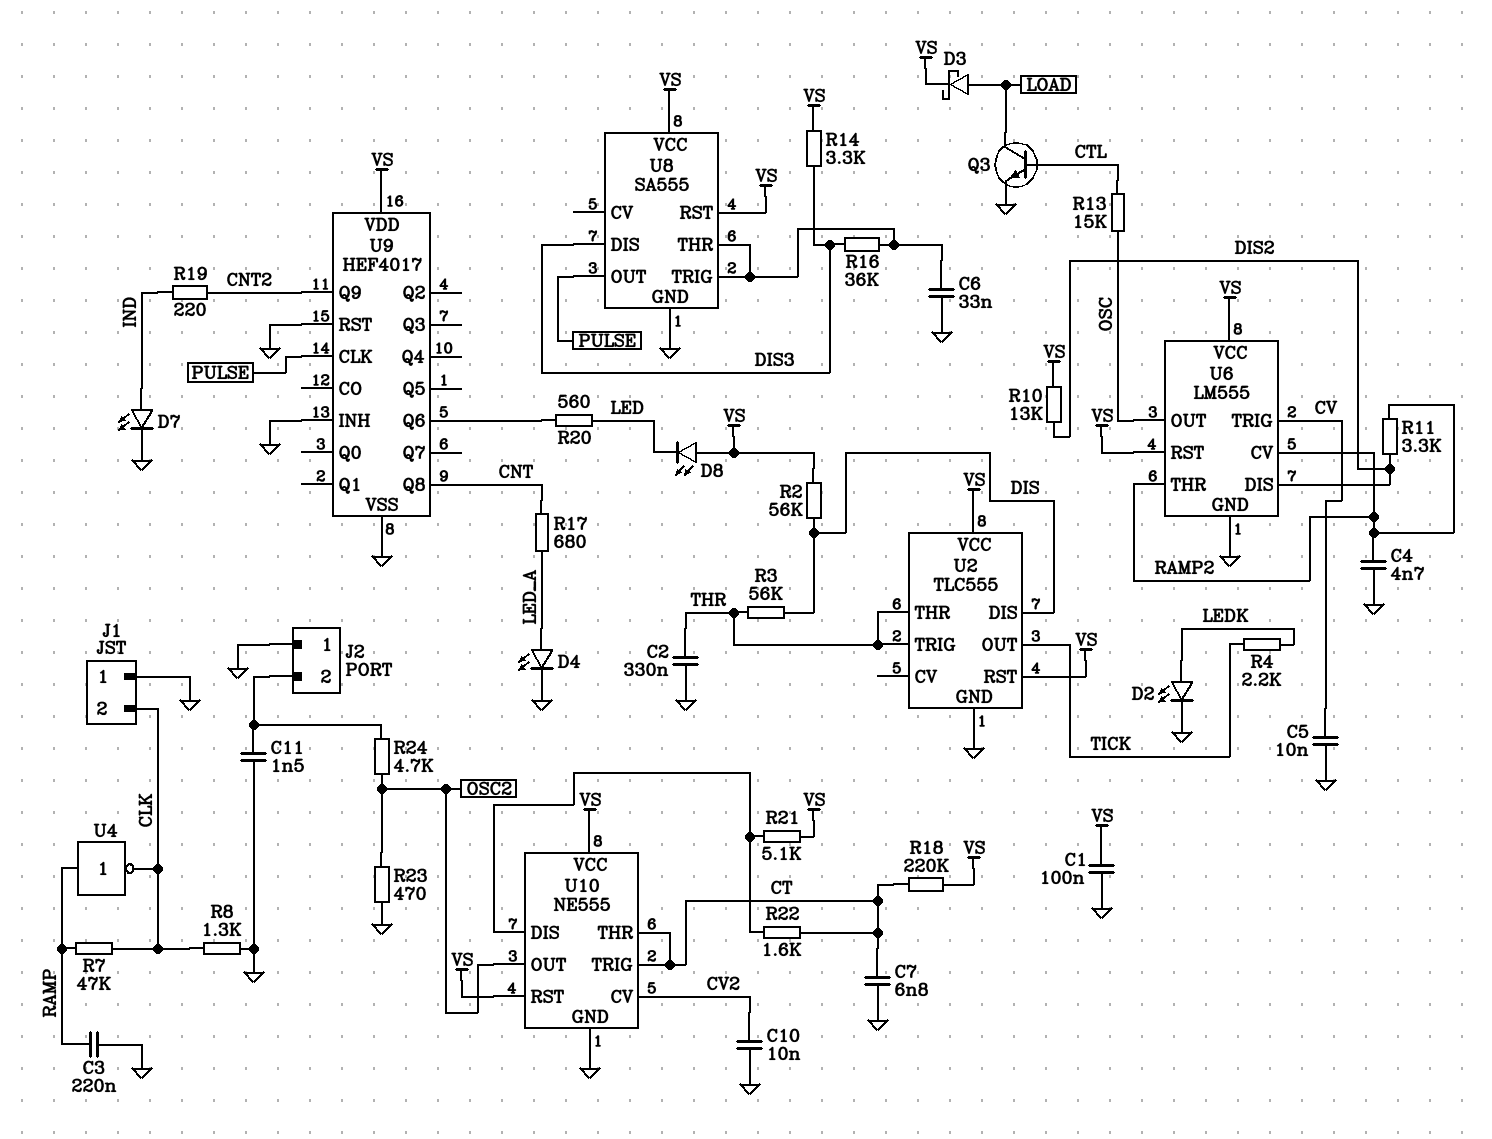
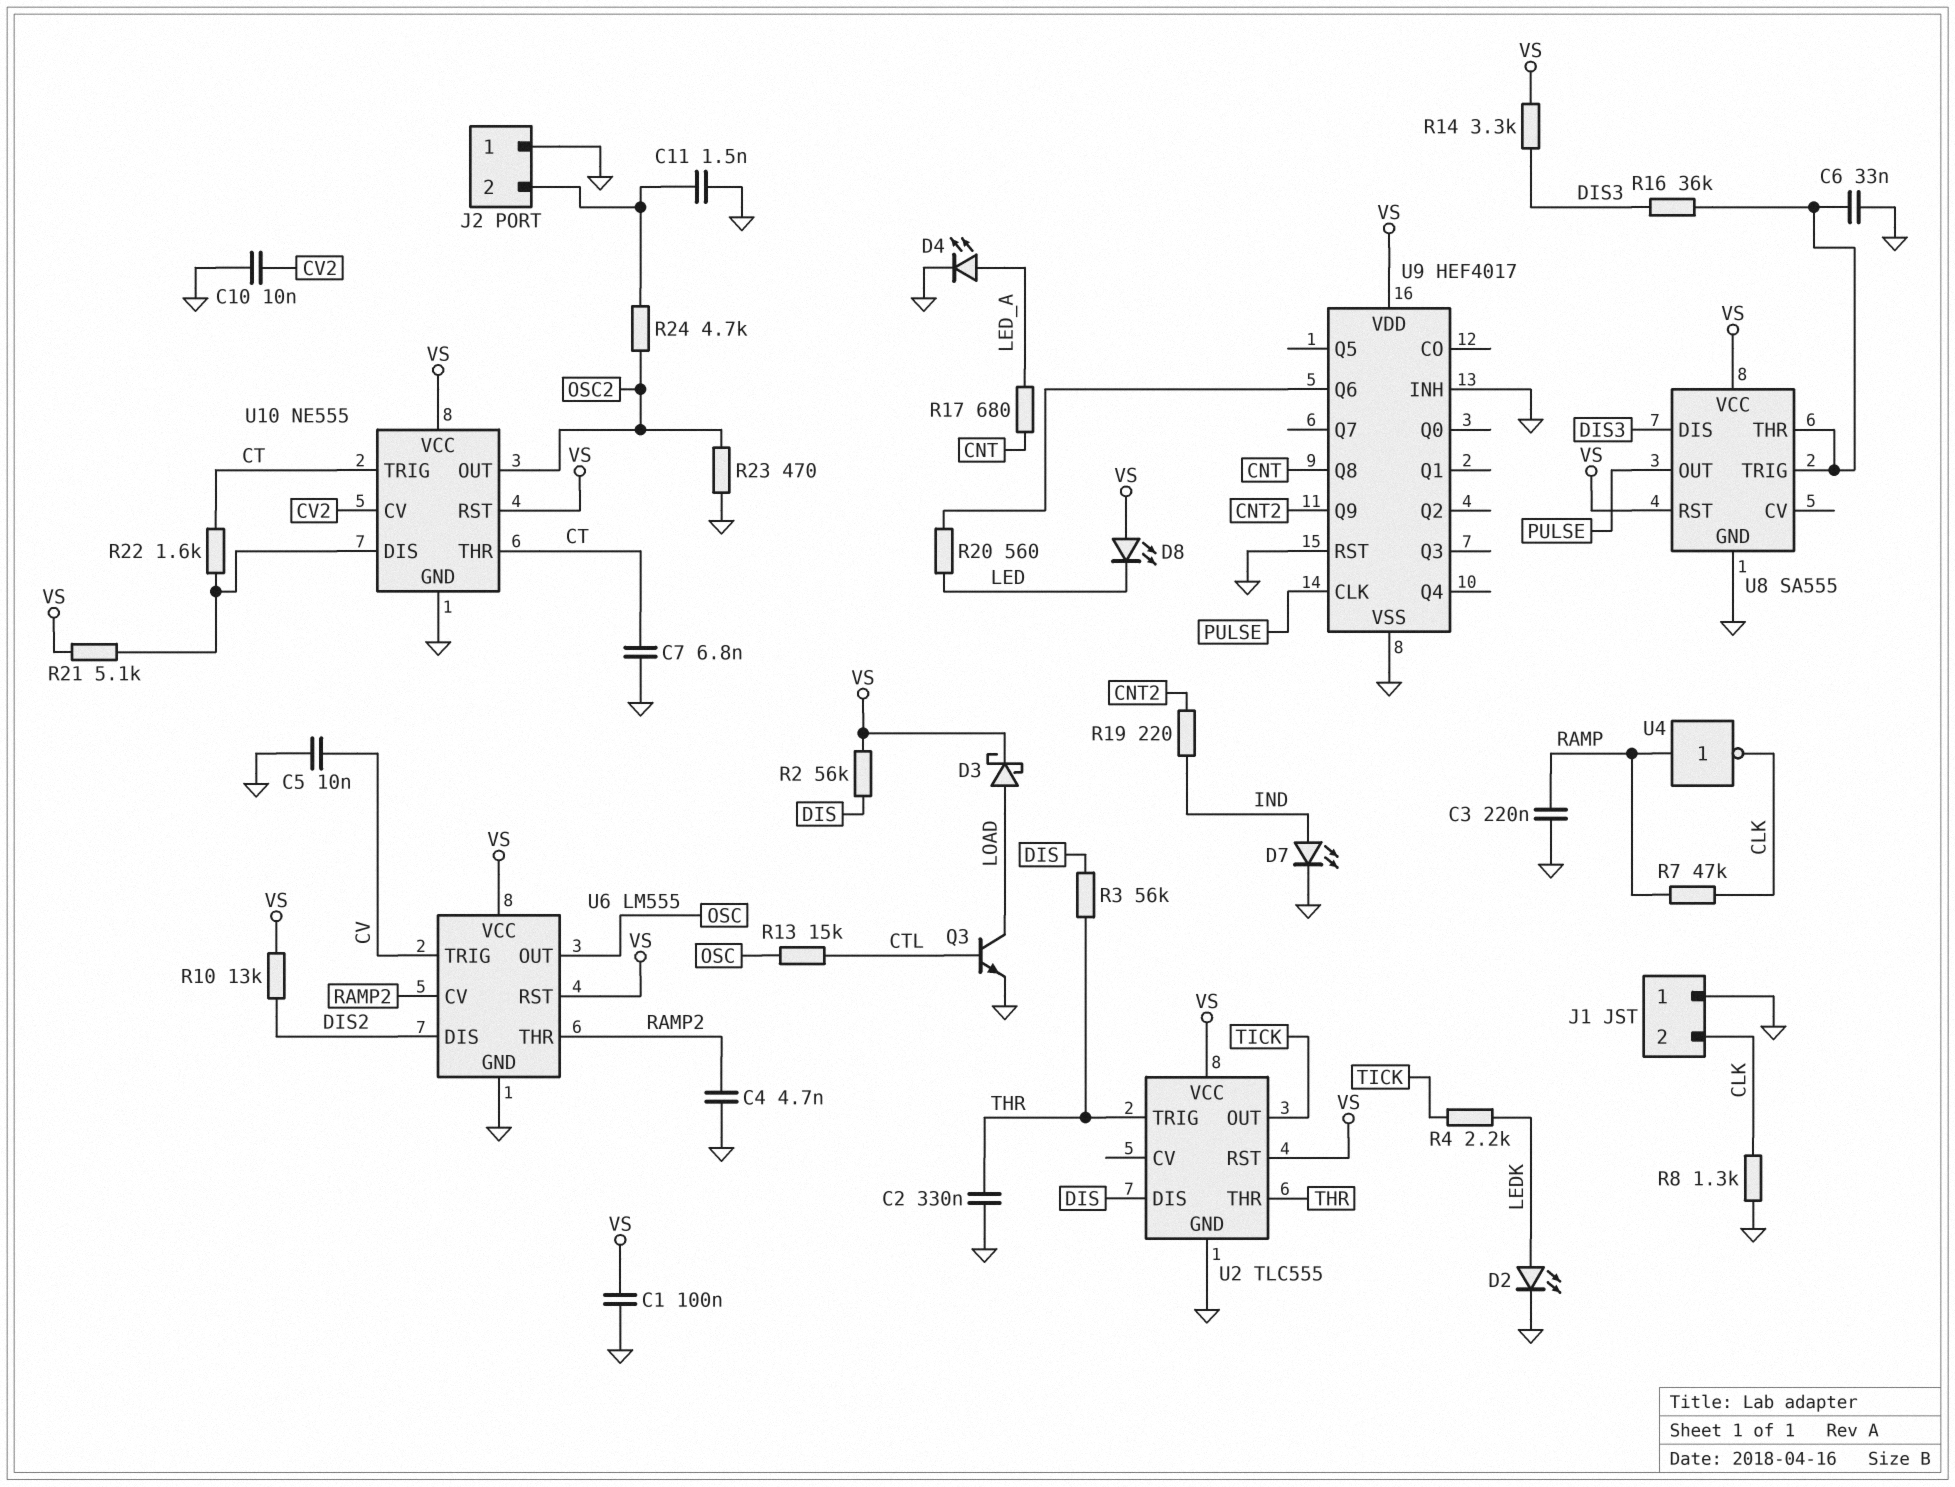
R11: 3.3k (DIS2, RAMP2) -> none
R18: 220k (CT, VS) -> none

